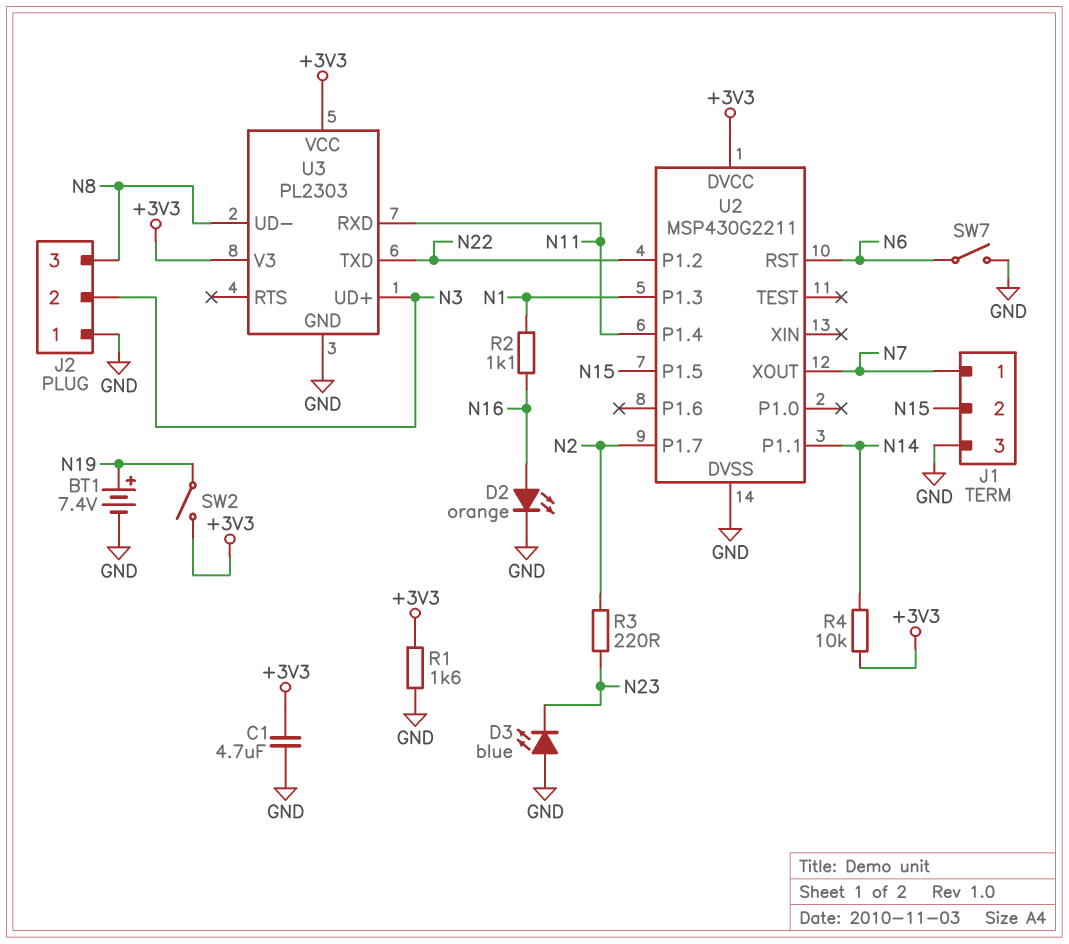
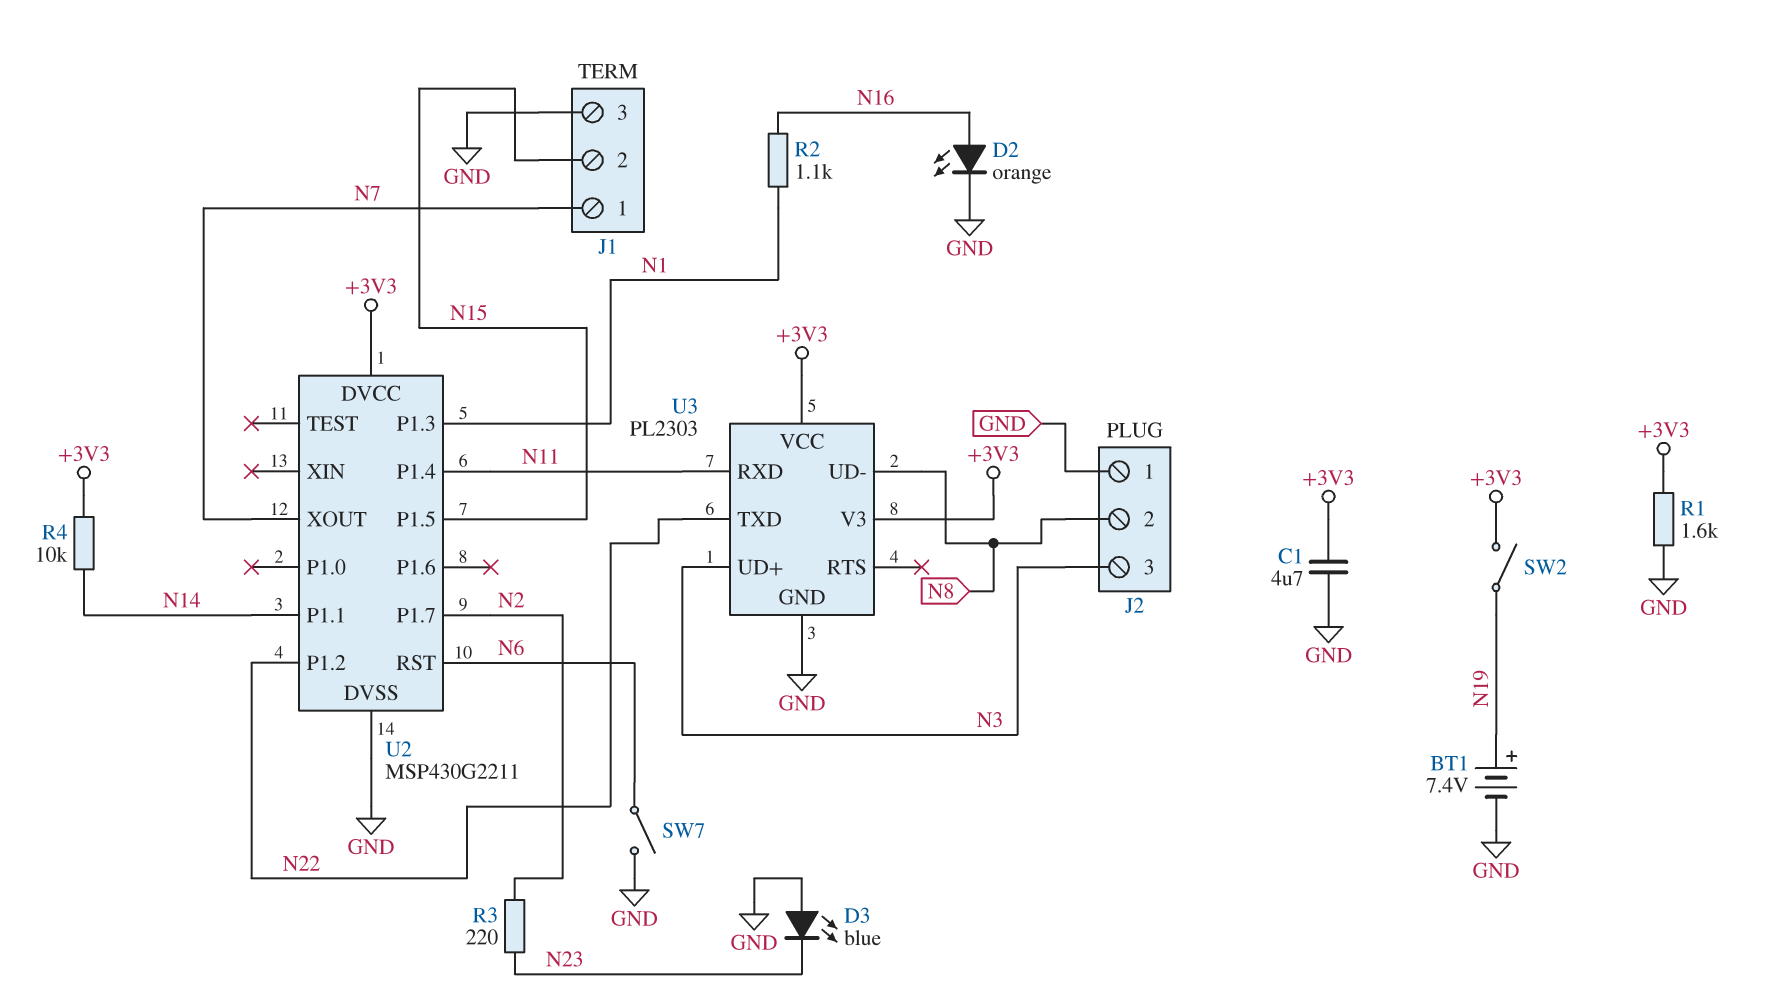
J2 pin 2: N3 -> N8
J2 pin 3: N8 -> N3

